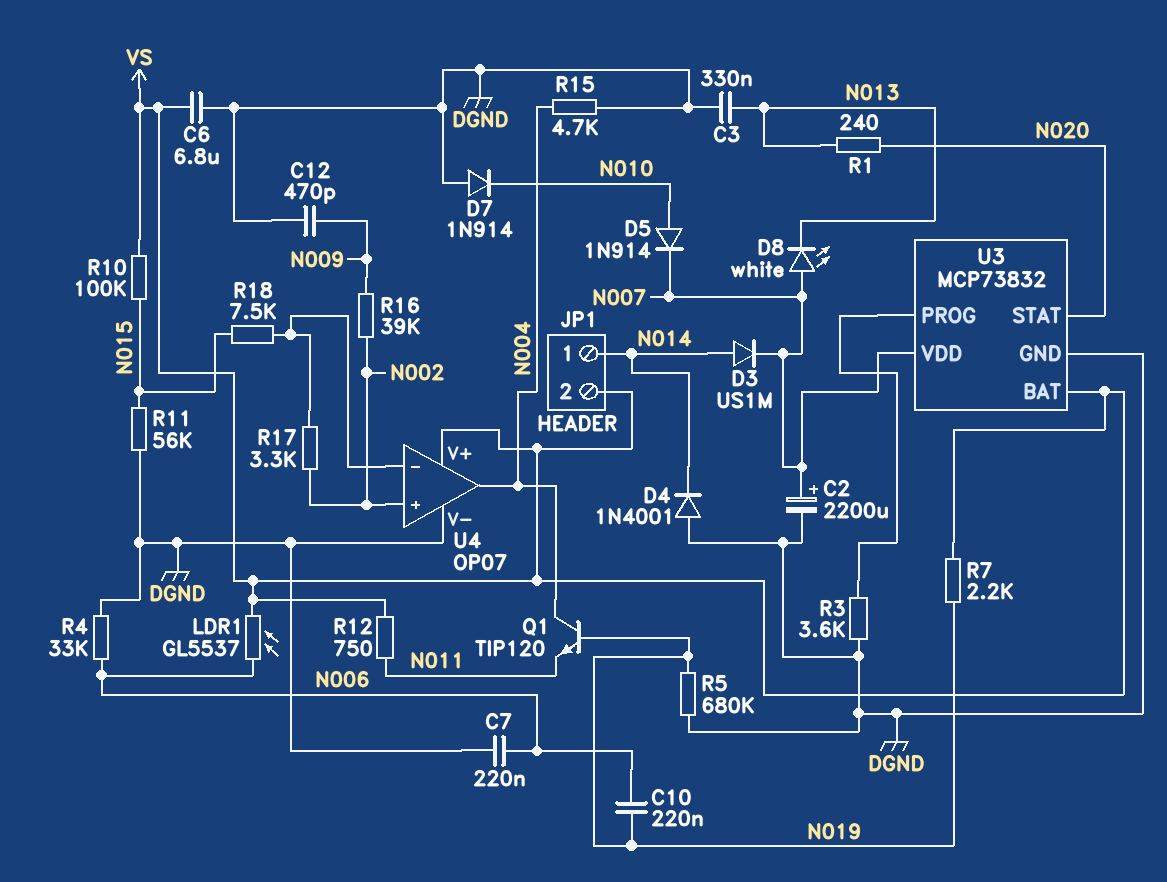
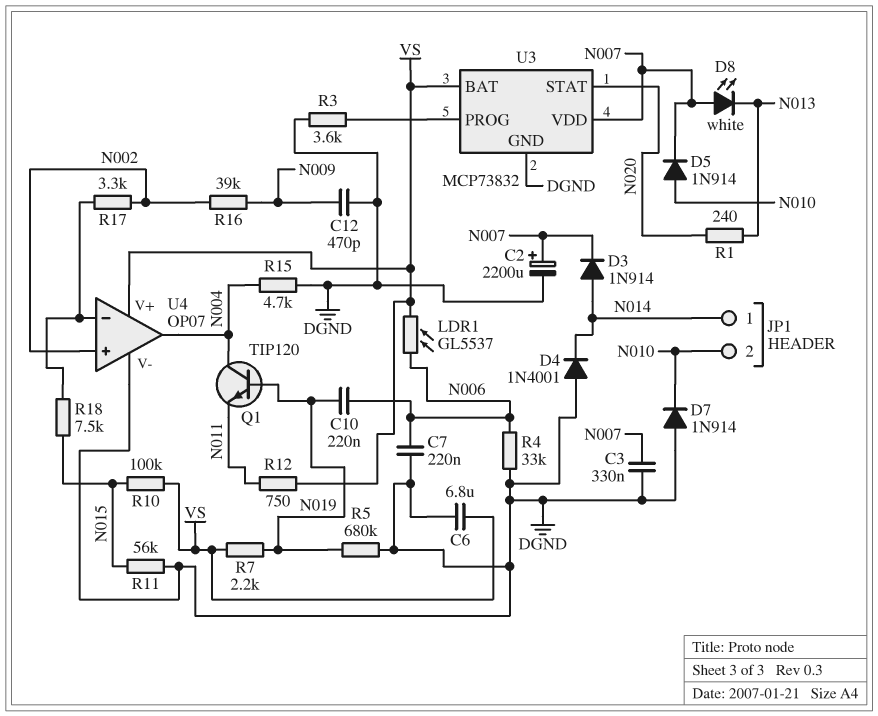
C3: 330nF (DGND, N013) -> 330nF (DGND, N007)
D3: diode US1M (A N014, K N007) -> diode 1N914 (A N014, K N007)
JP1 pin 2: VS -> N010

